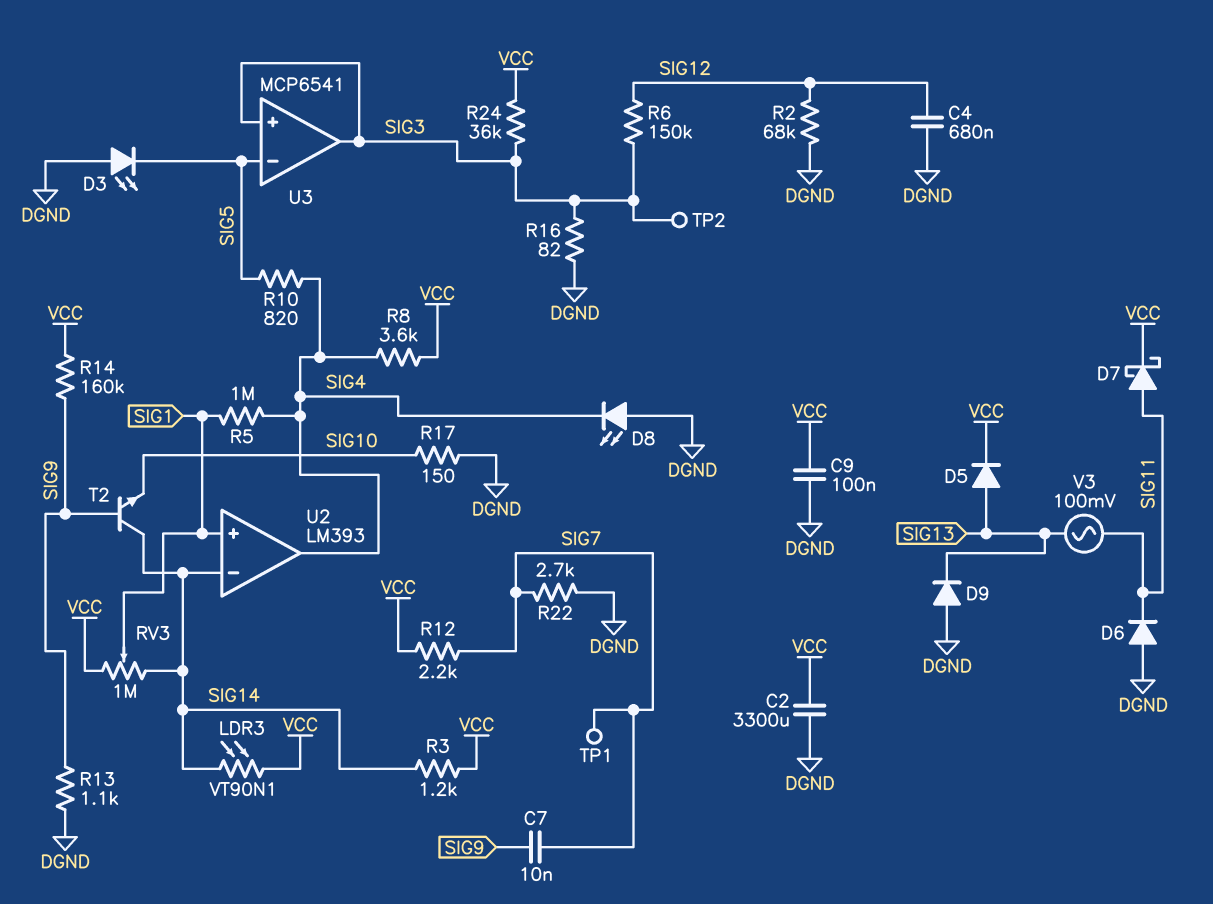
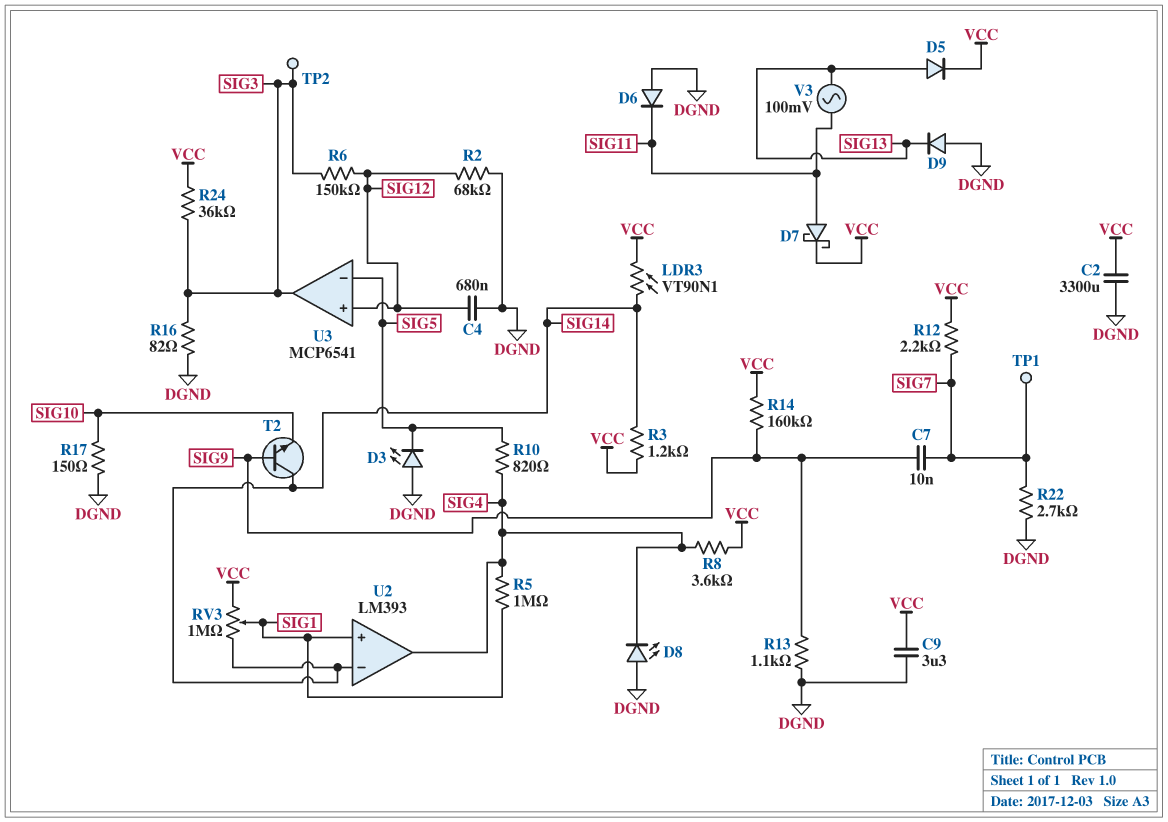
C9: 100nF (DGND, VCC) -> 3.3uF (DGND, VCC)
U3 pin in+: SIG3 -> SIG12

